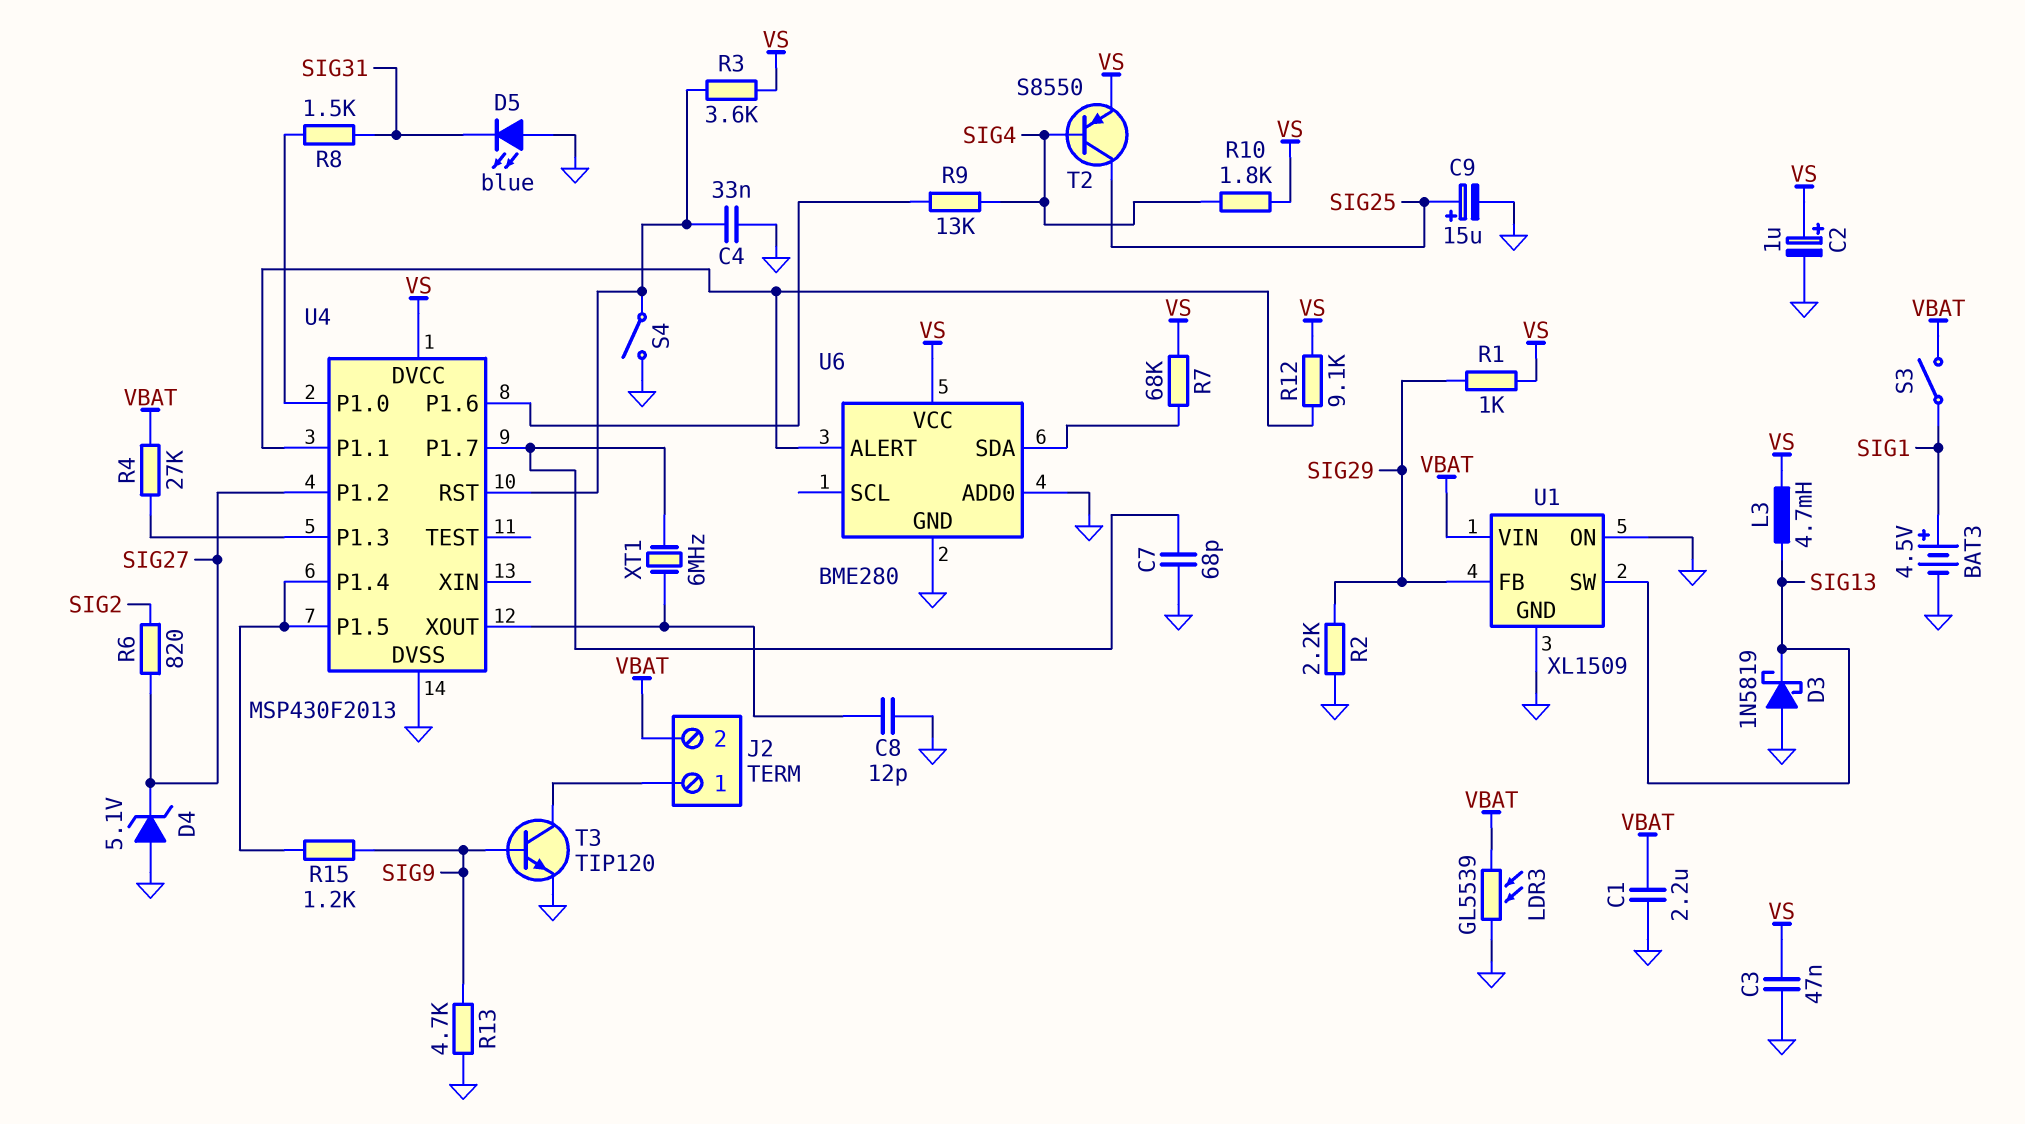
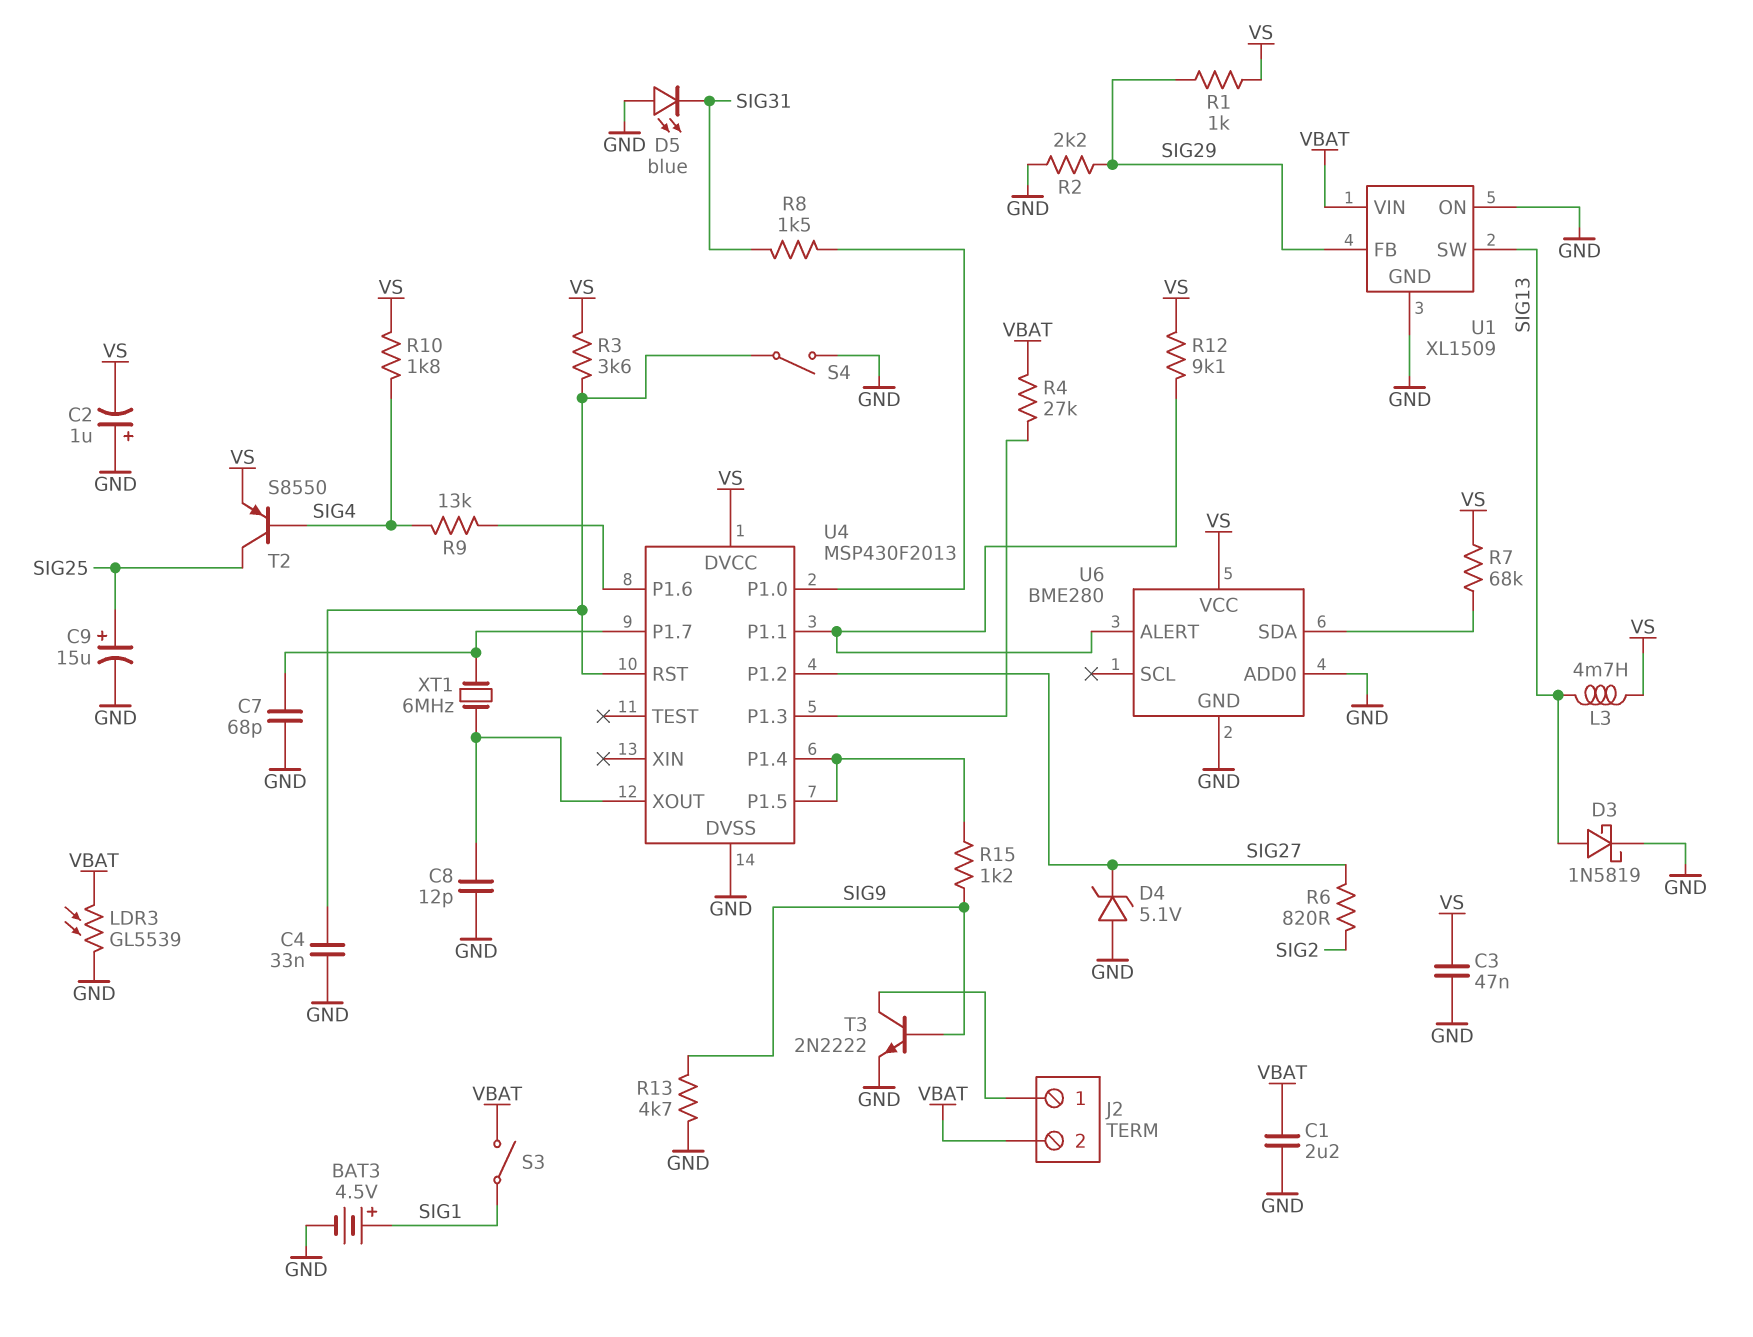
C2: 1uF (plus VS, minus GND) -> 1uF (plus GND, minus VS)
D3: schottky 1N5819 (A GND, K SIG13) -> schottky 1N5819 (A SIG13, K GND)
T3: NPN TIP120 (B SIG9, C J2/1, E GND) -> NPN 2N2222 (B SIG9, C J2/1, E GND)

